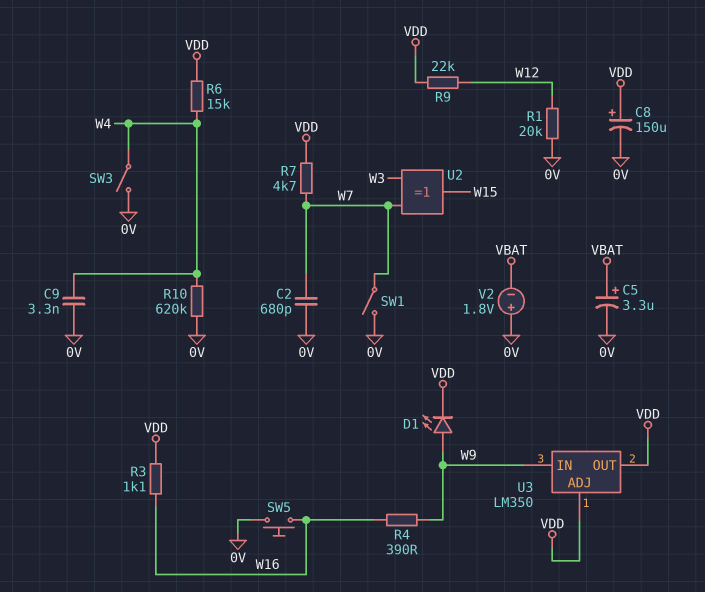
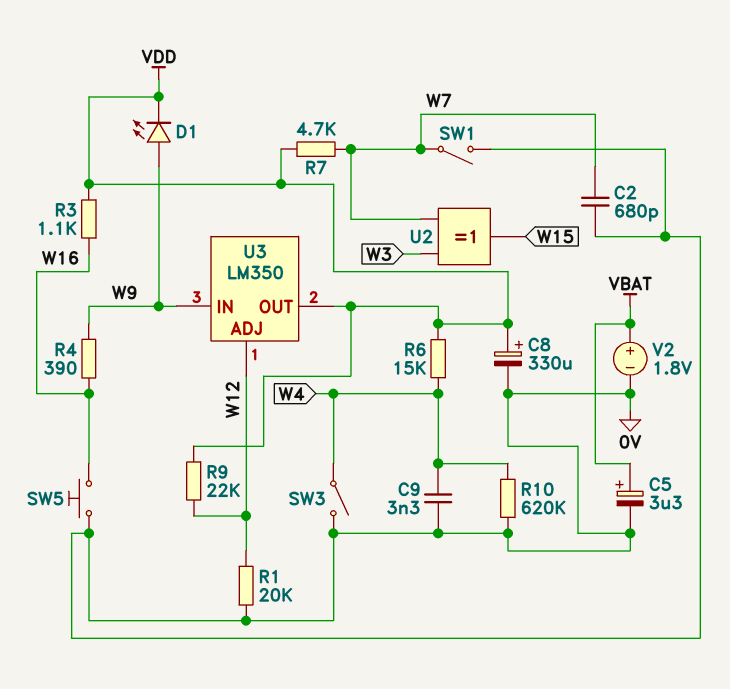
C8: 150uF (plus VDD, minus 0V) -> 330uF (plus VDD, minus 0V)
U3 pin ADJ: VDD -> W12
V2: 1.8V (plus 0V, minus VBAT) -> 1.8V (plus VBAT, minus 0V)

